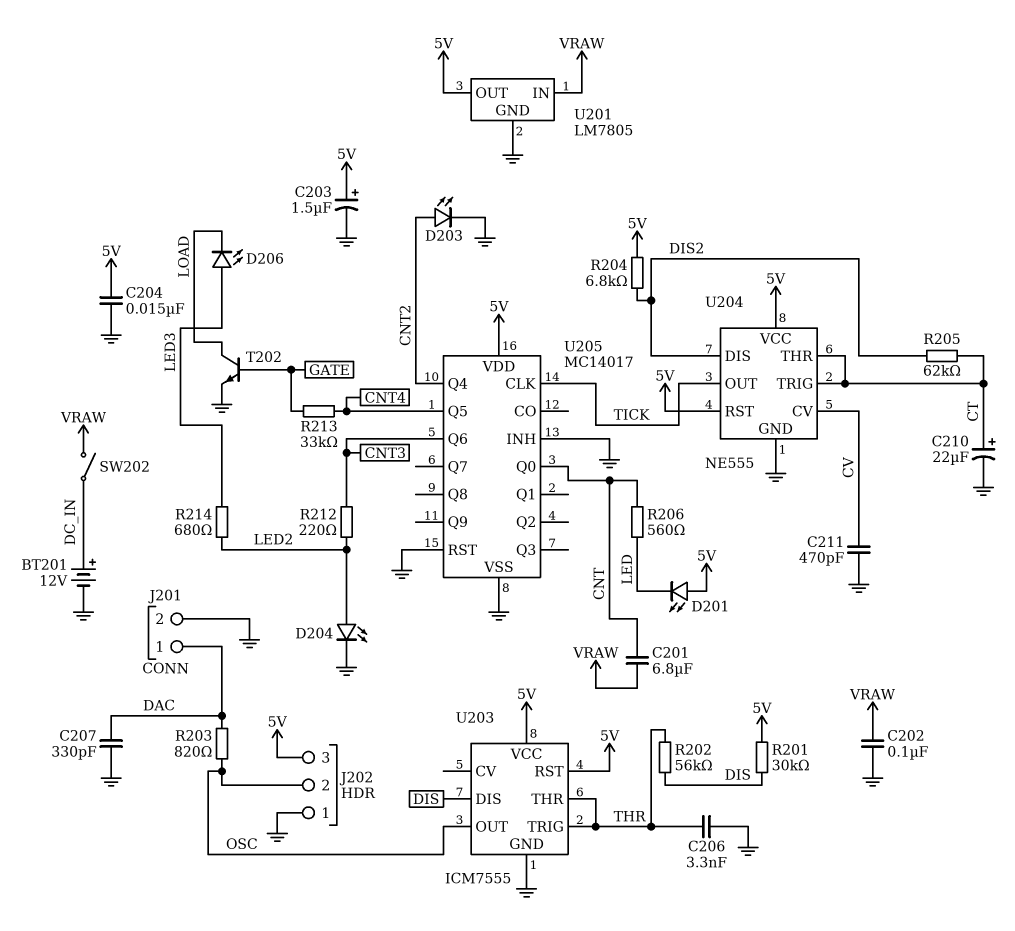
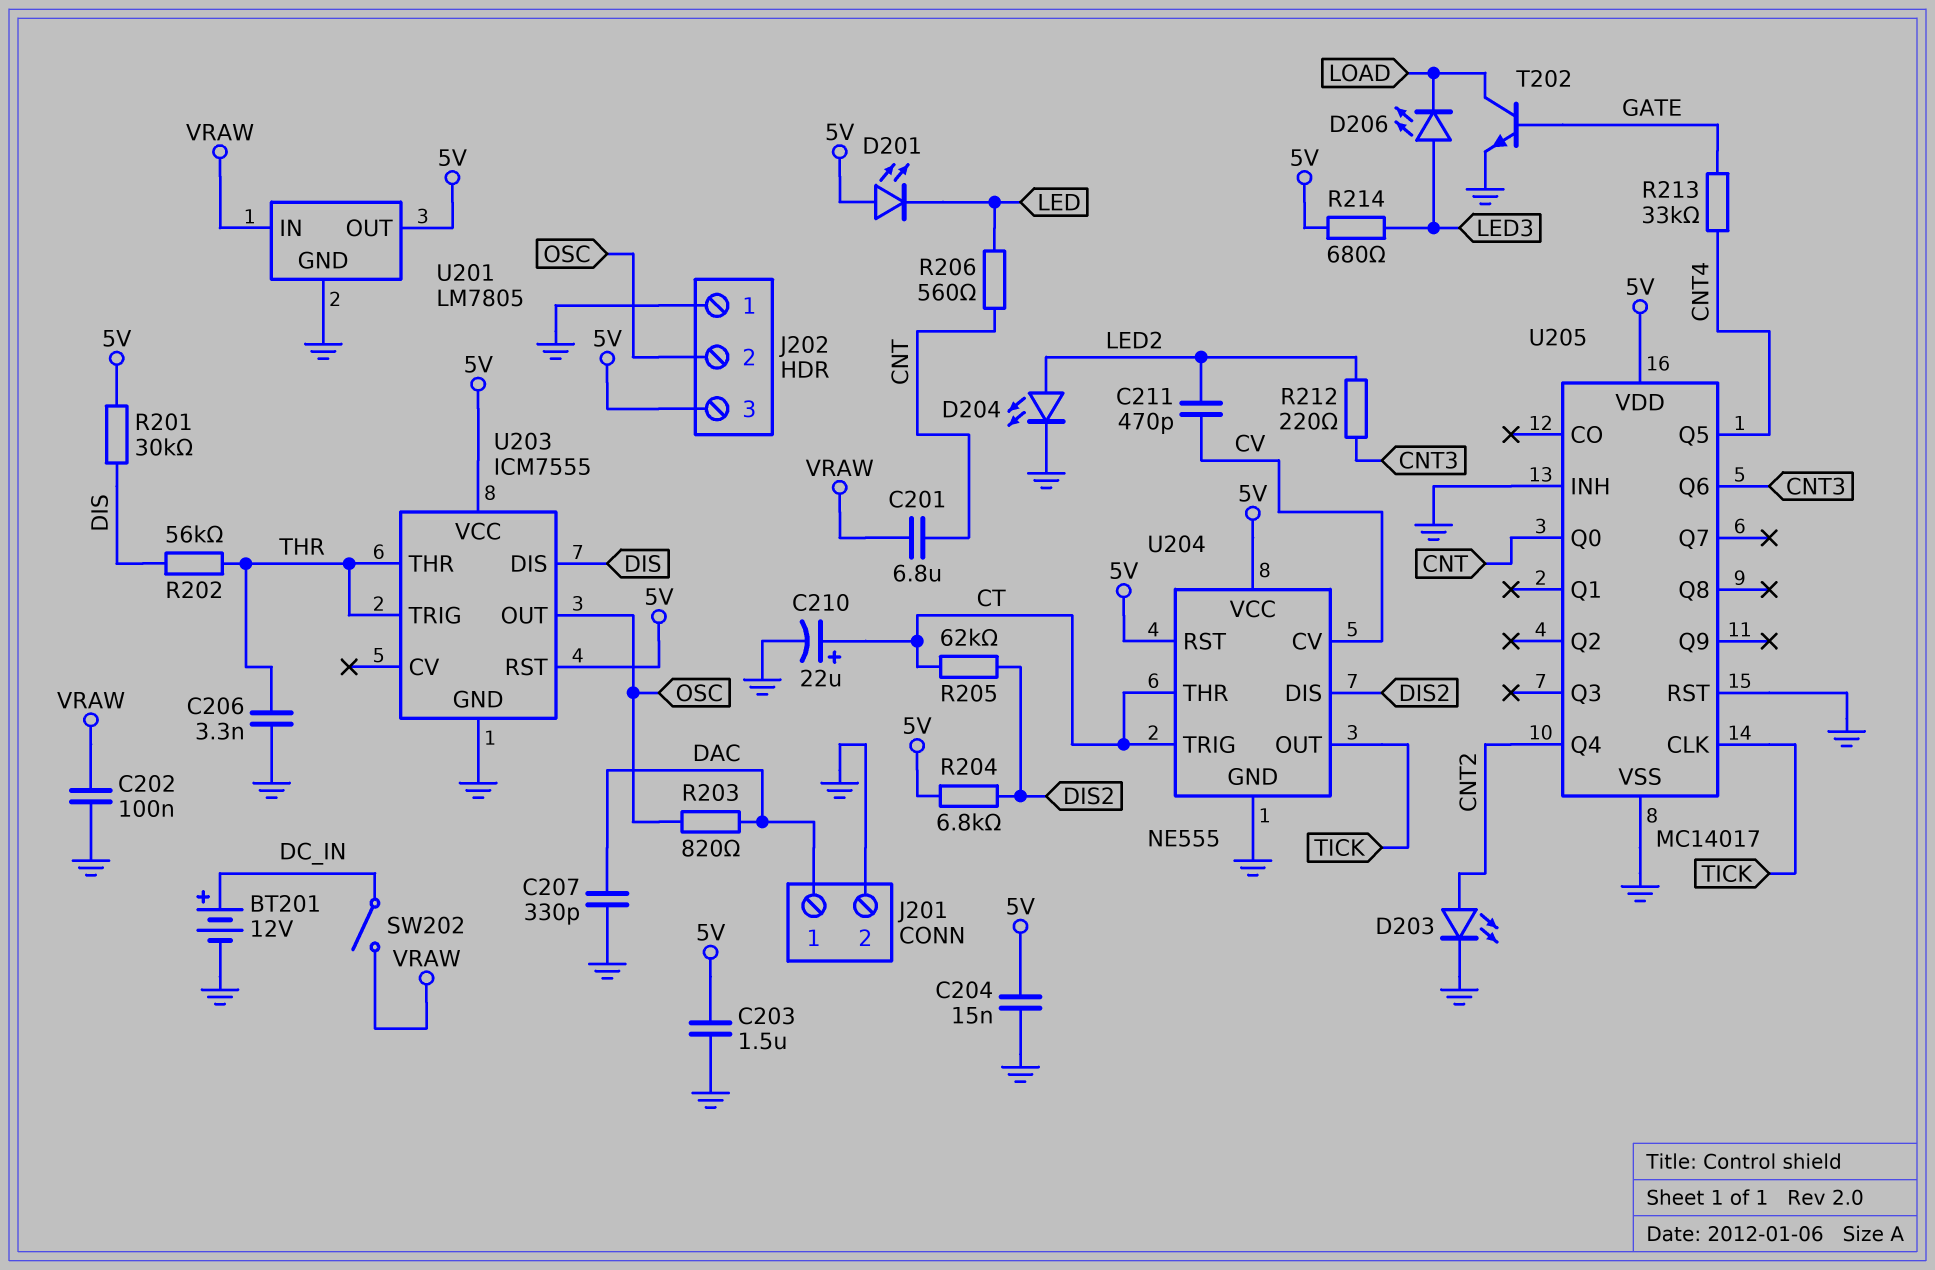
C203: 1.5uF (plus 5V, minus GND) -> 1.5uF (5V, GND)
C211: 470pF (CV, GND) -> 470pF (CV, LED2)
R214: 680 (LED2, LED3) -> 680 (5V, LED3)

